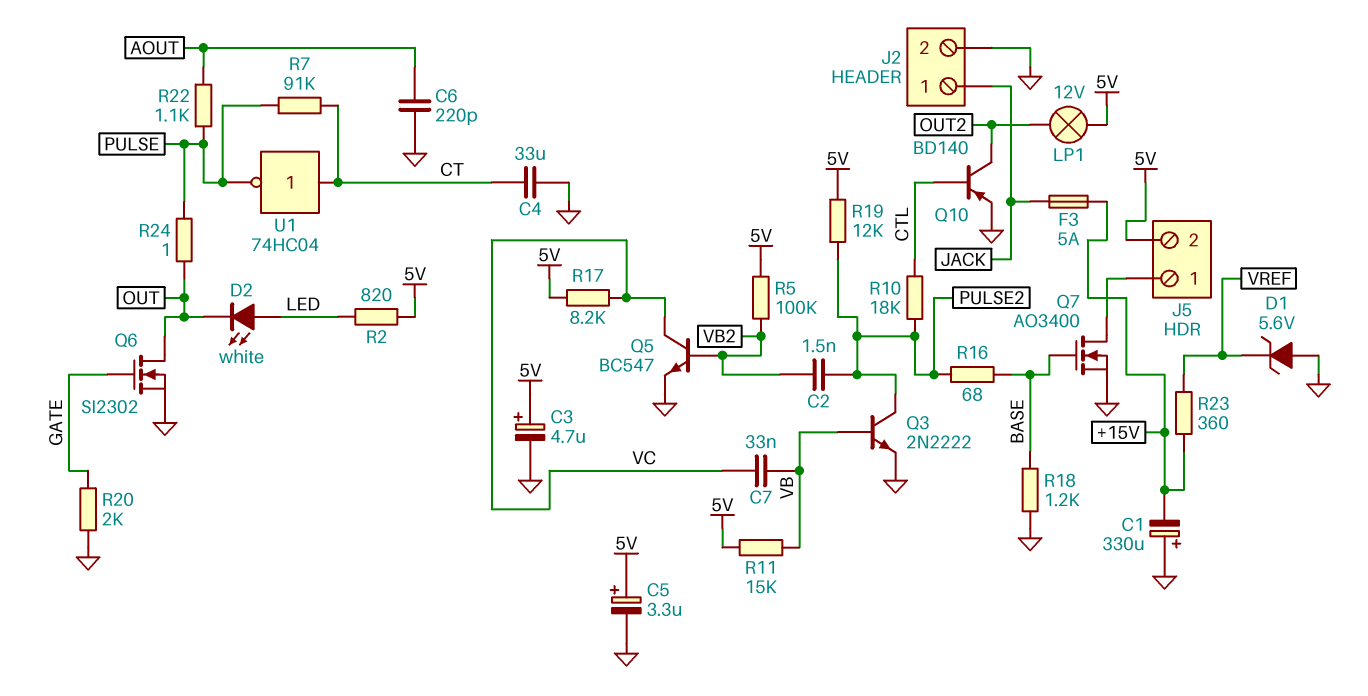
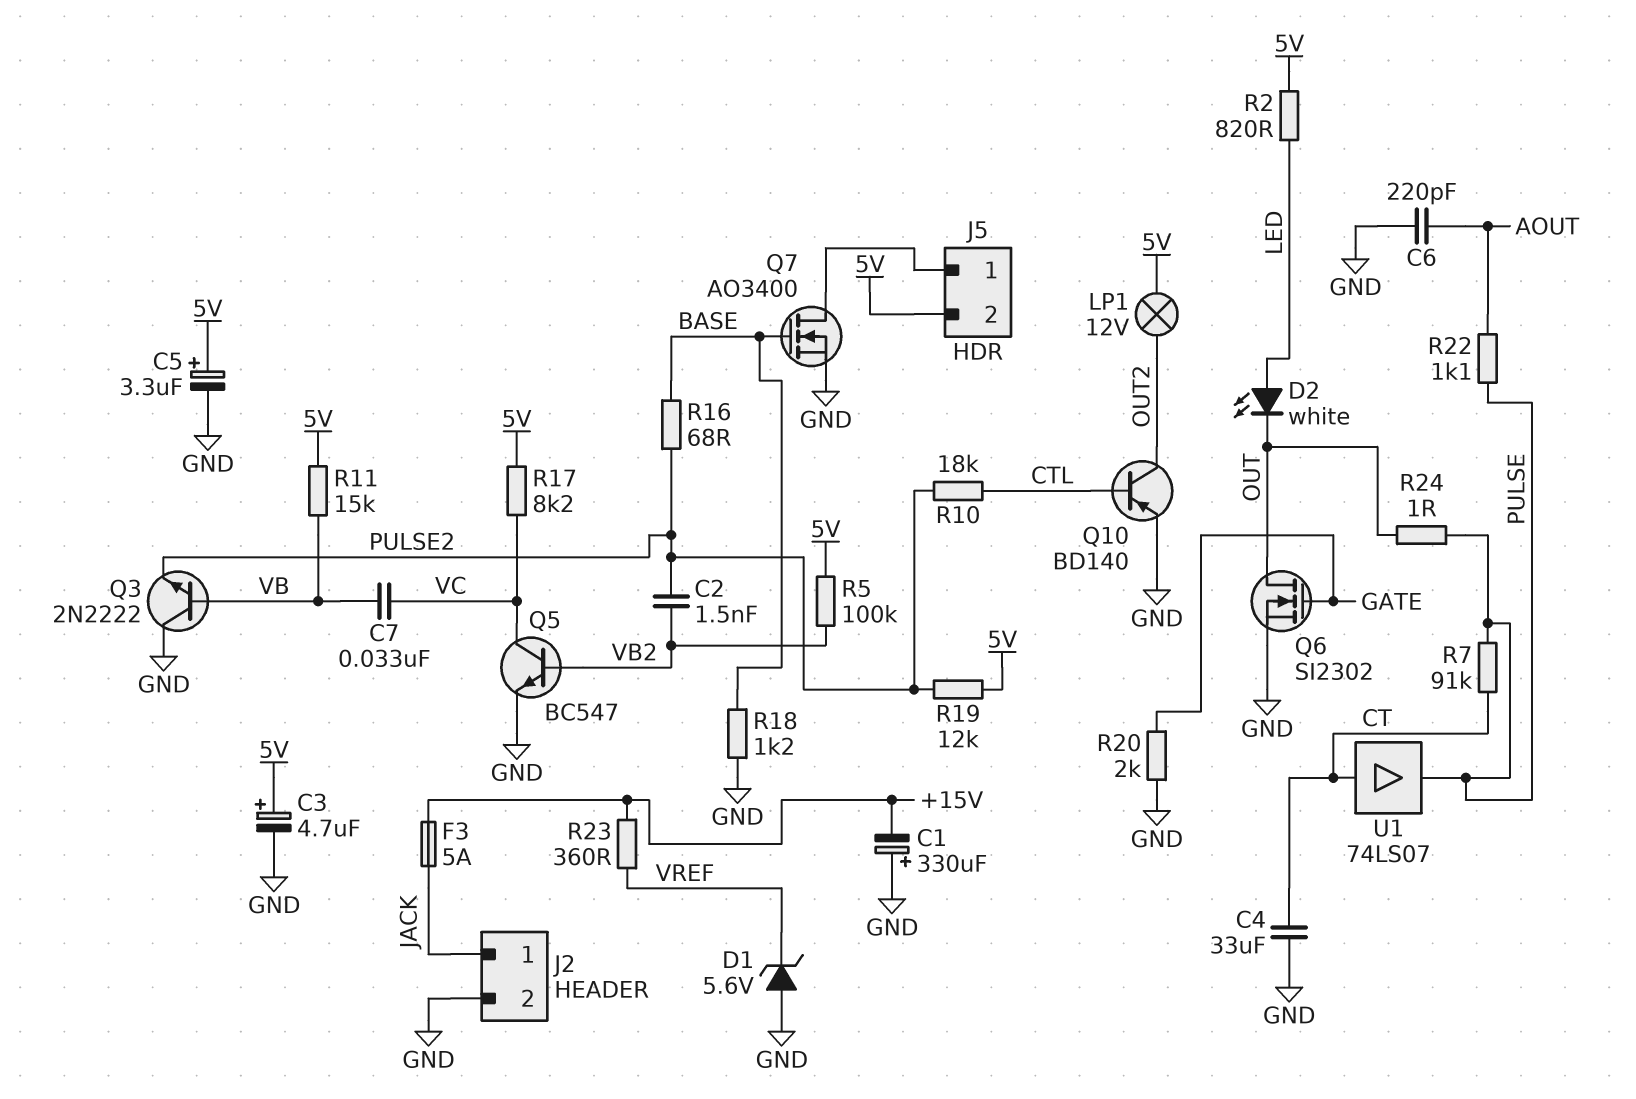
Q3: NPN 2N2222 (B VB, C PULSE2, E GND) -> NPN 2N2222 (B VB, C GND, E PULSE2)
U1: NOT 74HC04 (in CT, out PULSE) -> buffer 74LS07 (in CT, out PULSE)

